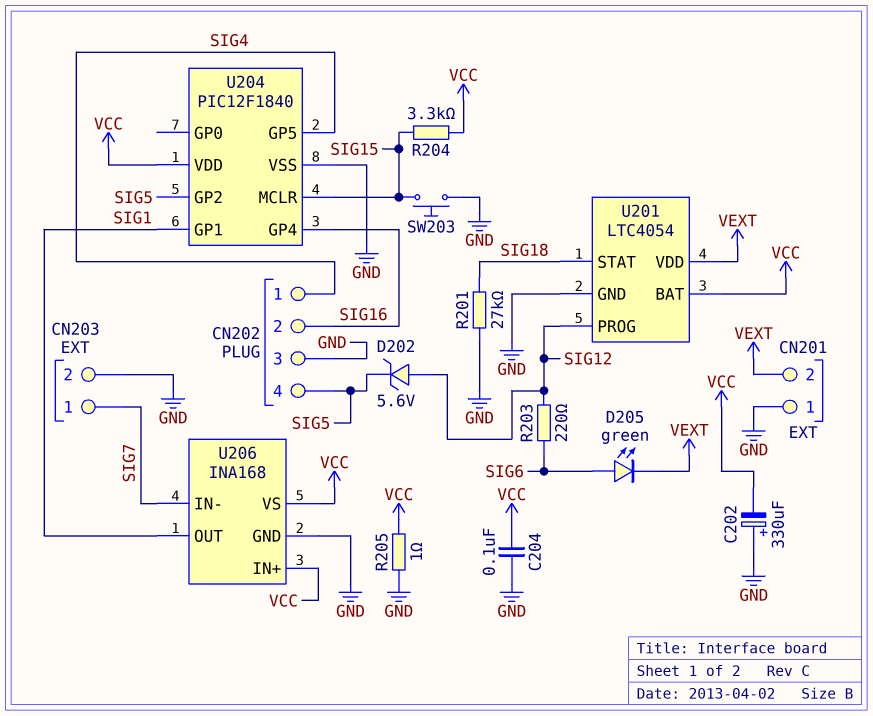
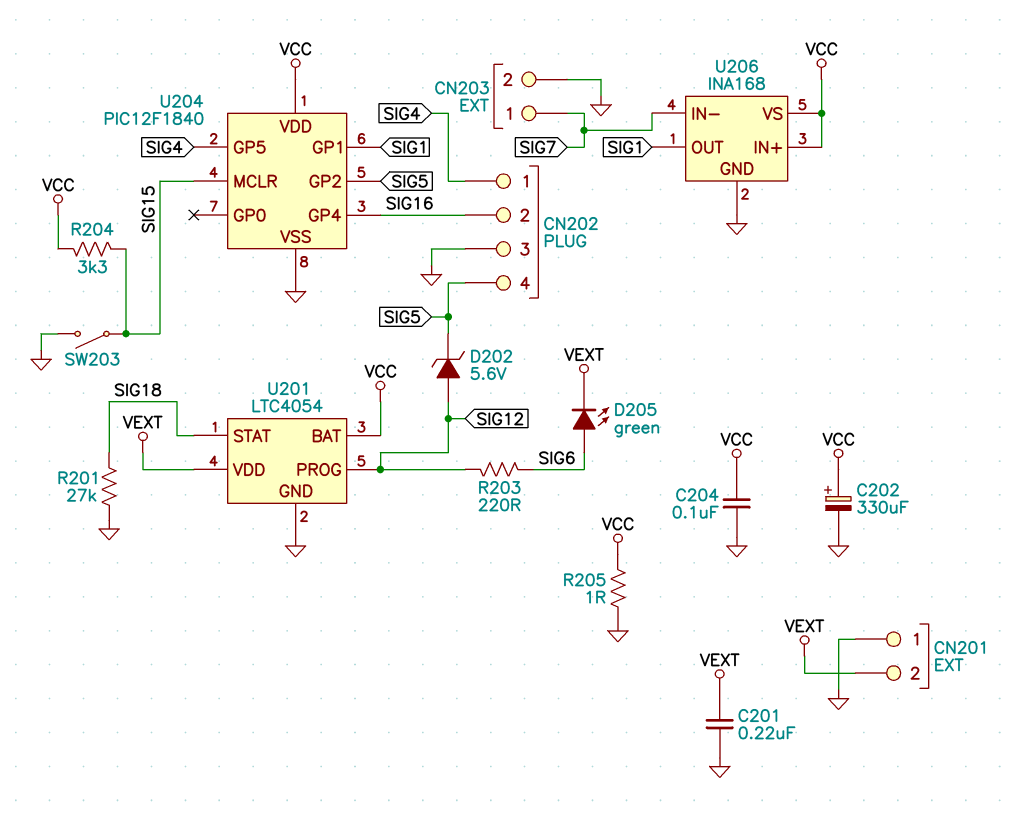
C201: none -> 220nF (GND, VEXT)
C202: 330uF (plus GND, minus VCC) -> 330uF (plus VCC, minus GND)
SW203: button (GND, SIG15) -> switch (GND, SIG15)

